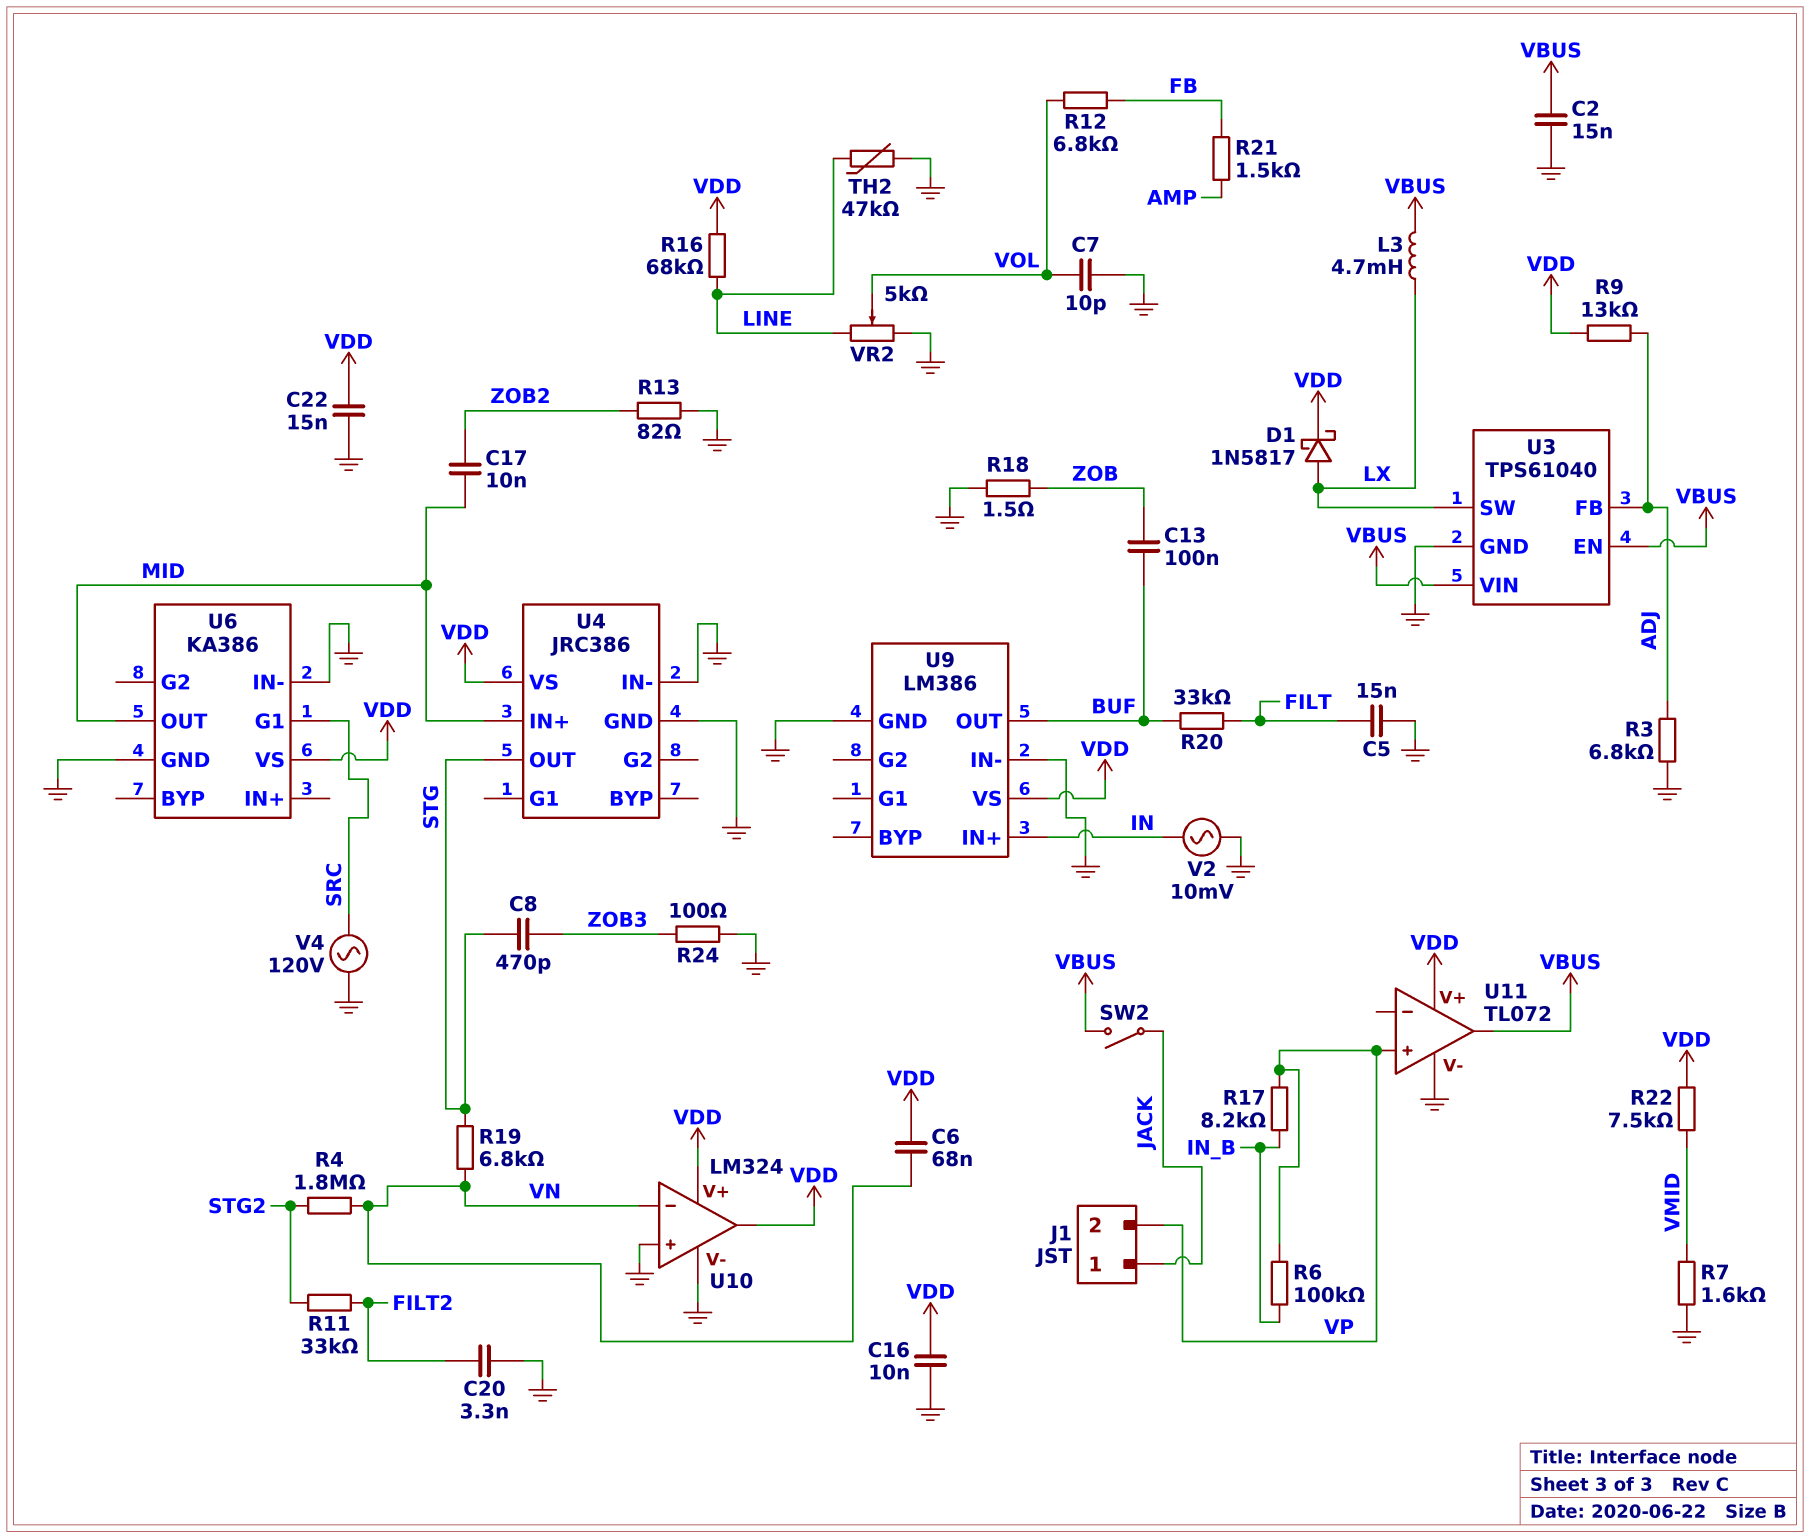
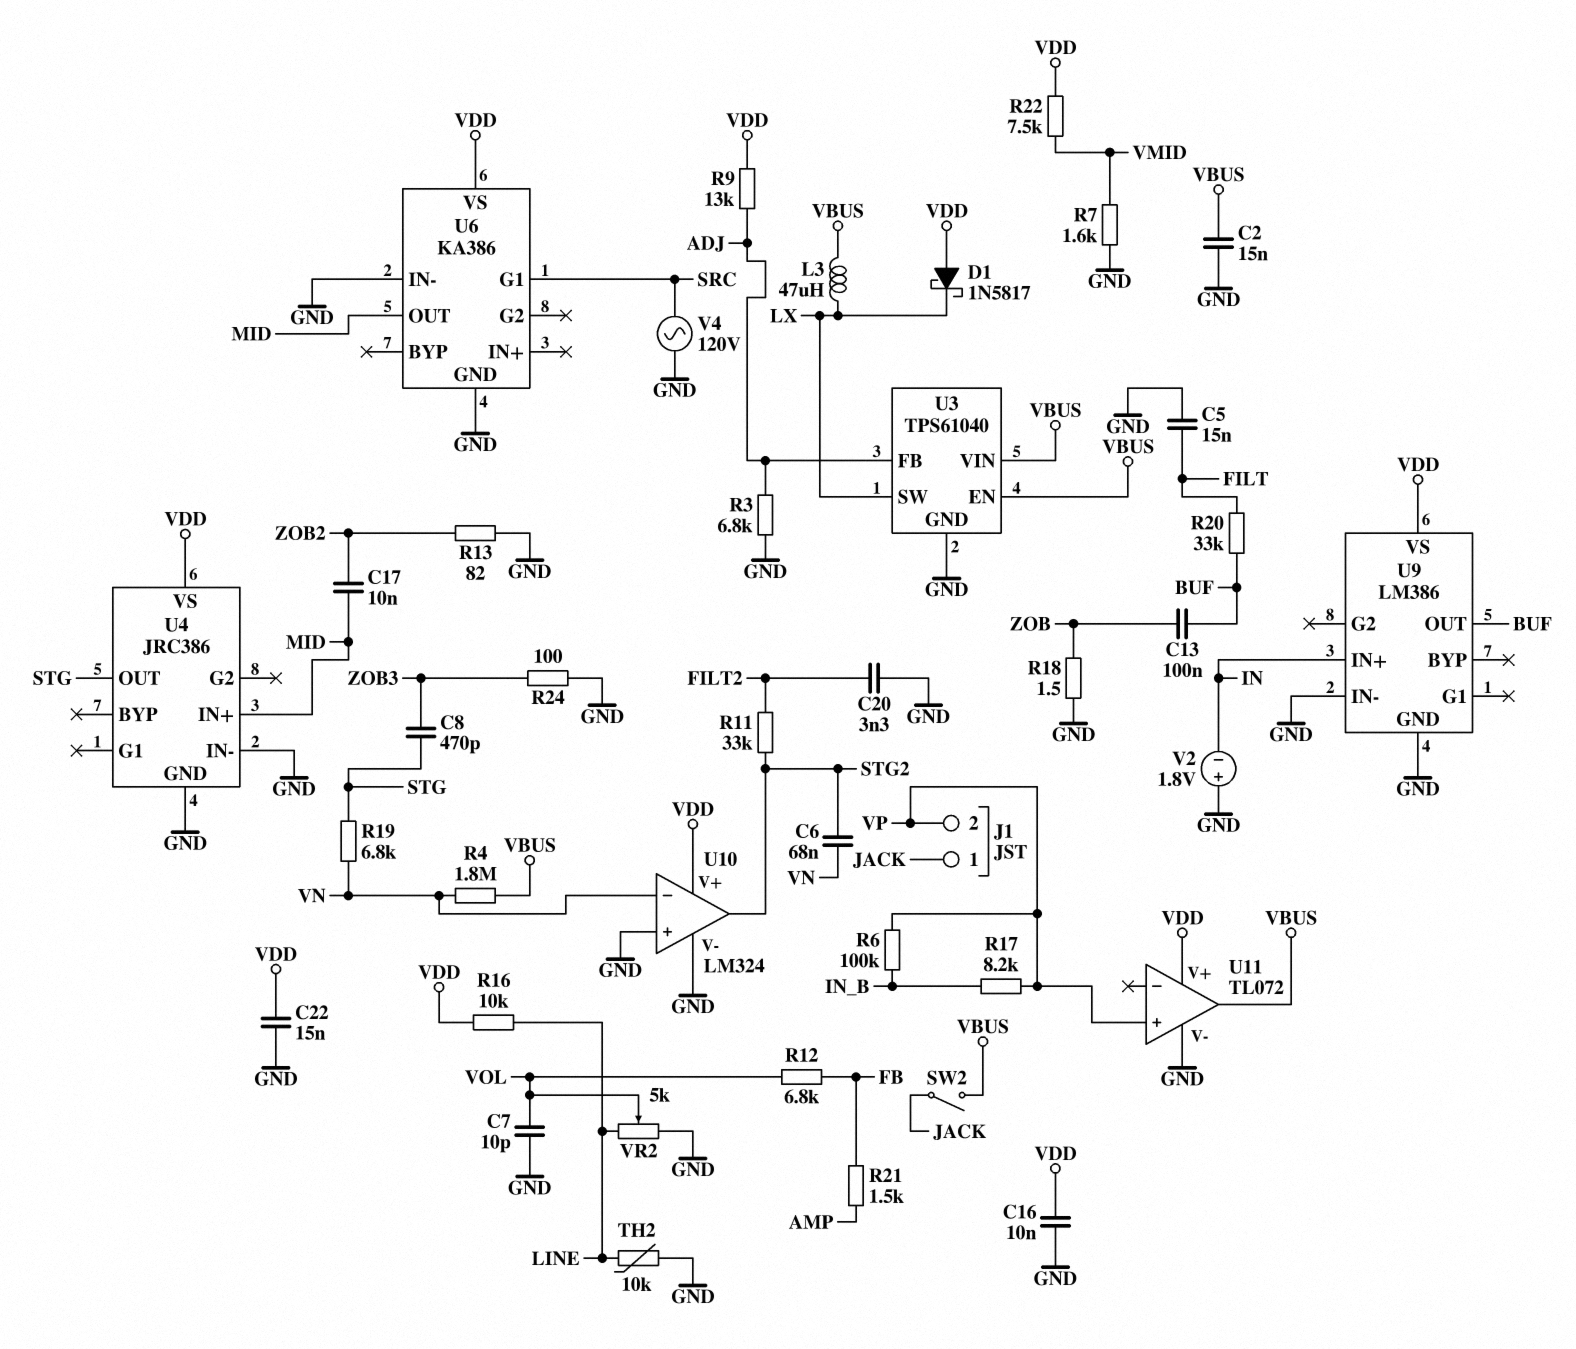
C6: 68nF (VDD, VN) -> 68nF (STG2, VN)
D1: schottky 1N5817 (A LX, K VDD) -> schottky 1N5817 (A VDD, K LX)
L3: 4.7mH (LX, VBUS) -> 47uH (LX, VBUS)
R4: 1.8M (STG2, VN) -> 1.8M (VBUS, VN)
R16: 68k (LINE, VDD) -> 10k (LINE, VDD)
TH2: 47k (GND, LINE) -> 10k (GND, LINE)
U10 pin out: VDD -> STG2
V2: AC 10mV (GND, IN) -> 1.8V (plus GND, minus IN)

